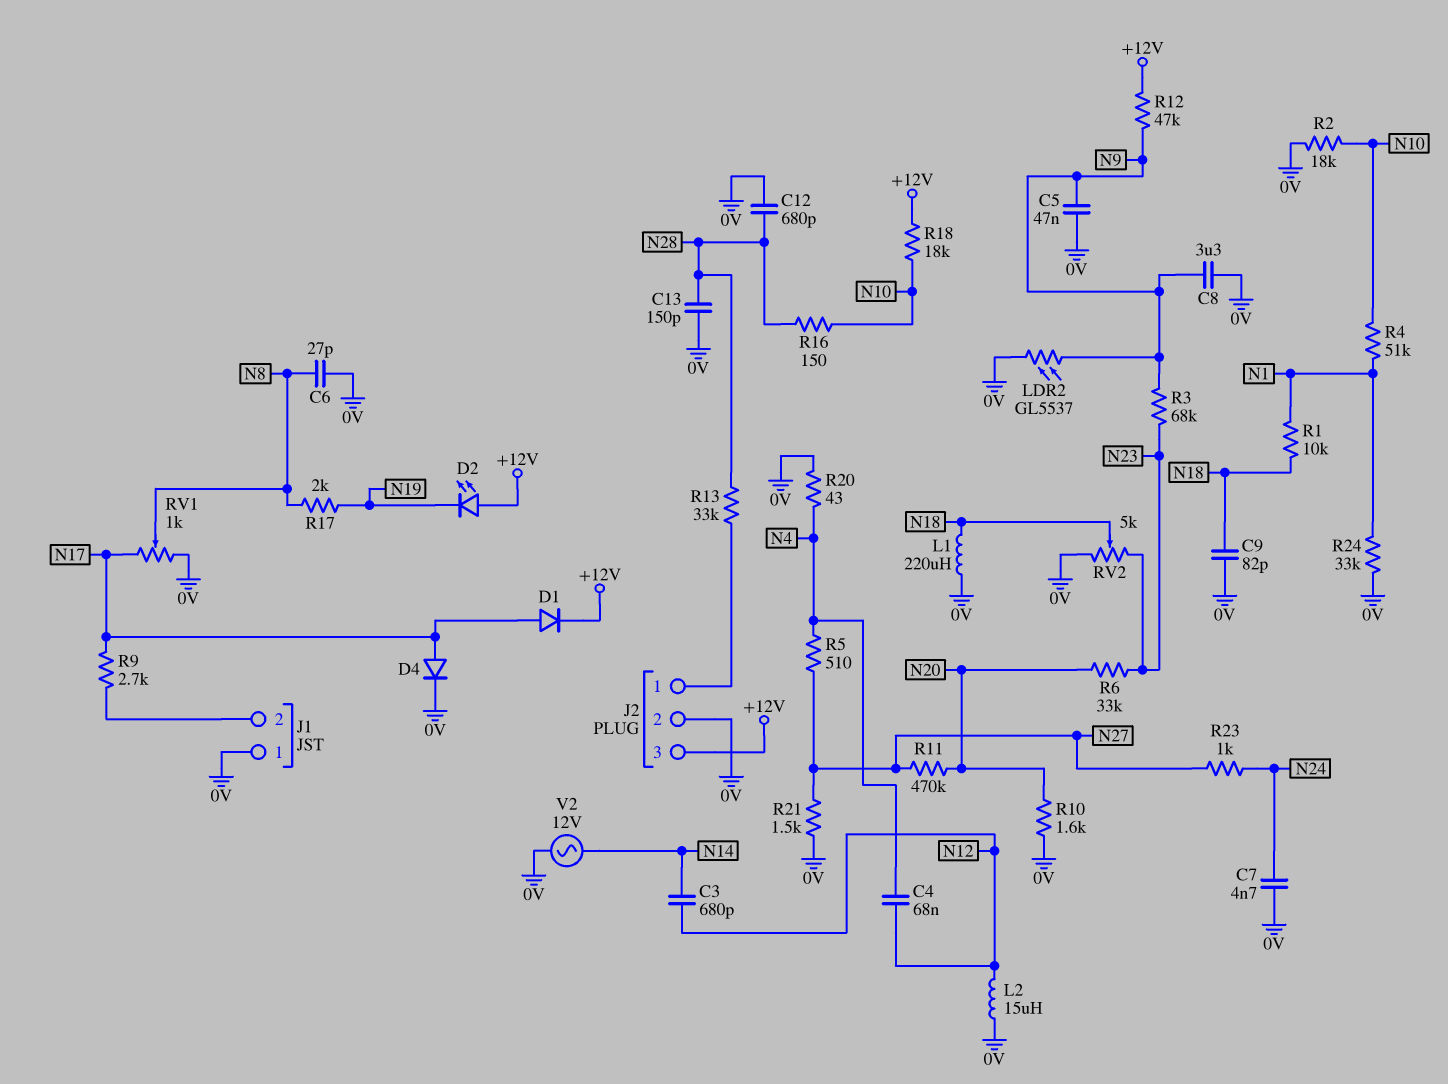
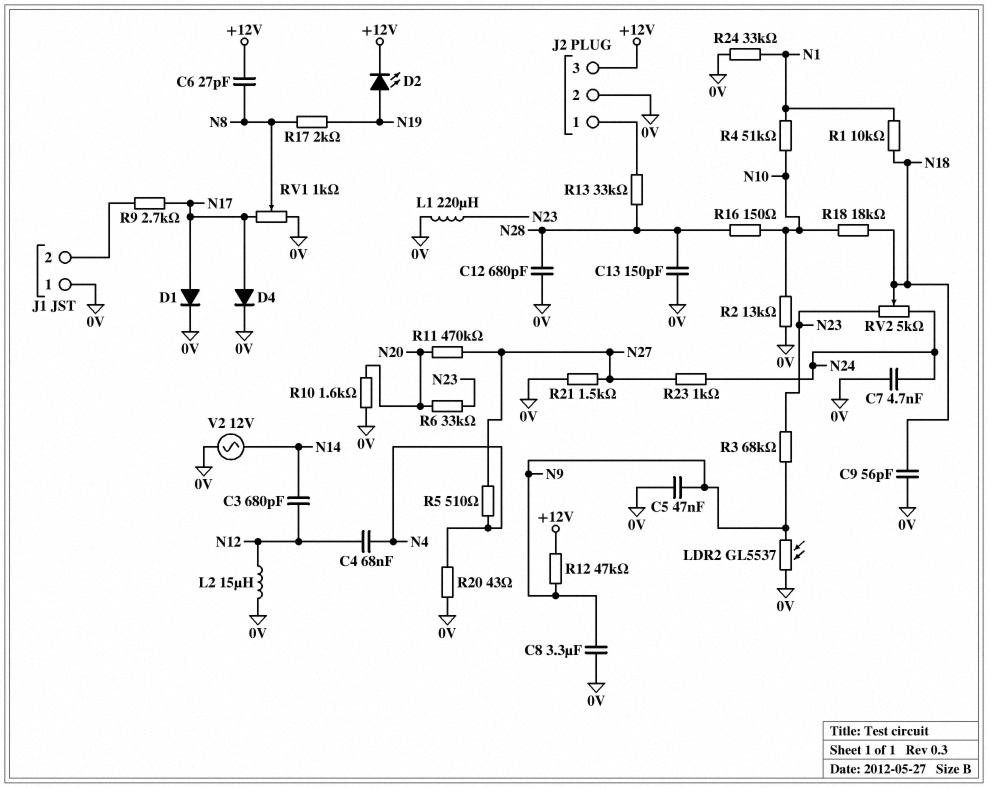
C6: 27pF (0V, N8) -> 27pF (+12V, N8)
C9: 82pF (0V, N18) -> 56pF (0V, N18)
D1: diode (A N17, K +12V) -> diode (A N17, K 0V)
D2: LED (A +12V, K N19) -> LED (A N19, K +12V)
L1: 220uH (0V, N18) -> 220uH (0V, N23)
R2: 18k (0V, N10) -> 13k (0V, N10)
R18: 18k (+12V, N10) -> 18k (N10, N18)
RV2: 5k (0V, N23, wiper N18) -> 5k (N23, N24, wiper N18)

